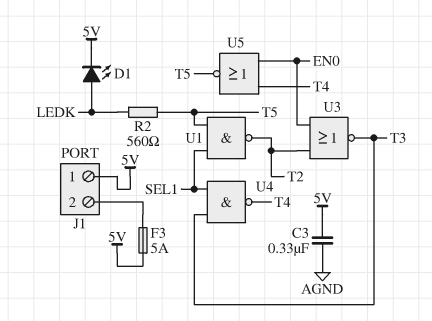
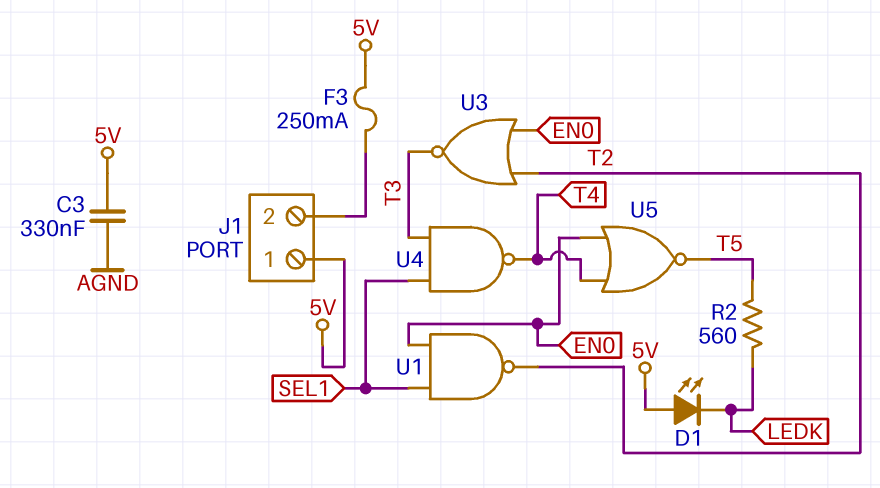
D1: LED (A LEDK, K 5V) -> LED (A 5V, K LEDK)
F3: 5A (5V, J1/2) -> 250mA (5V, J1/2)
U1: NAND (in SEL1, in T5, out T2) -> NAND (in EN0, in SEL1, out T2)

